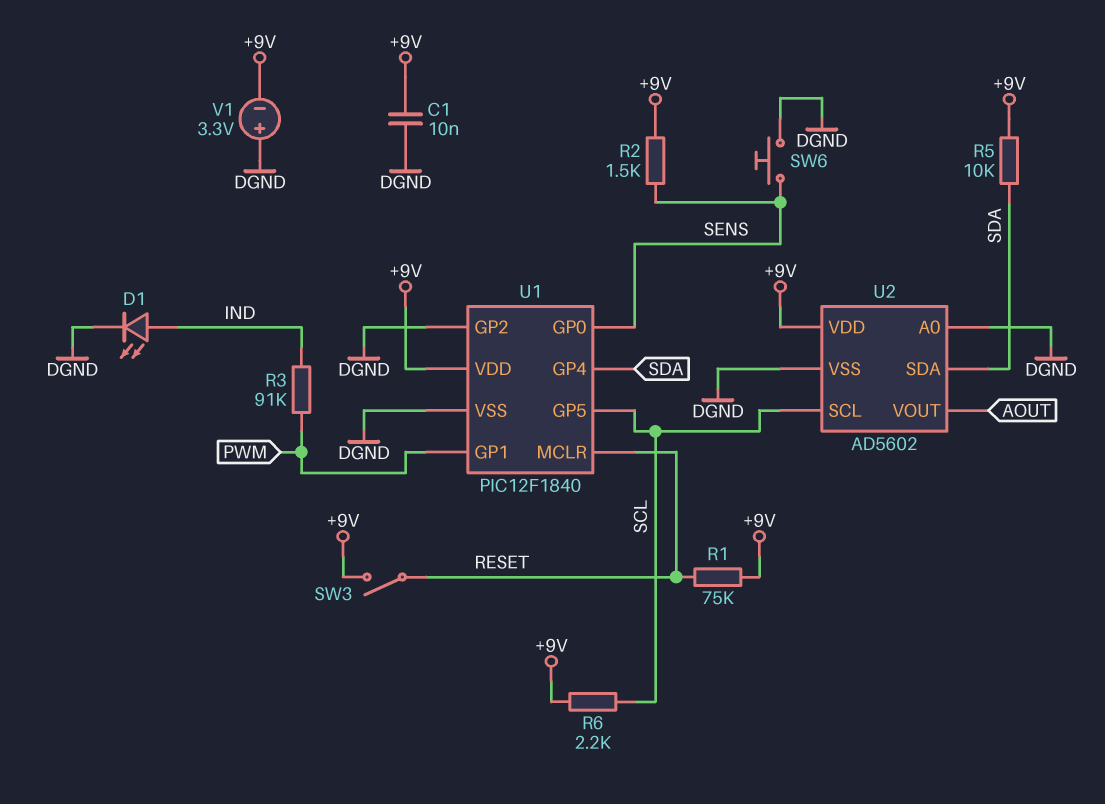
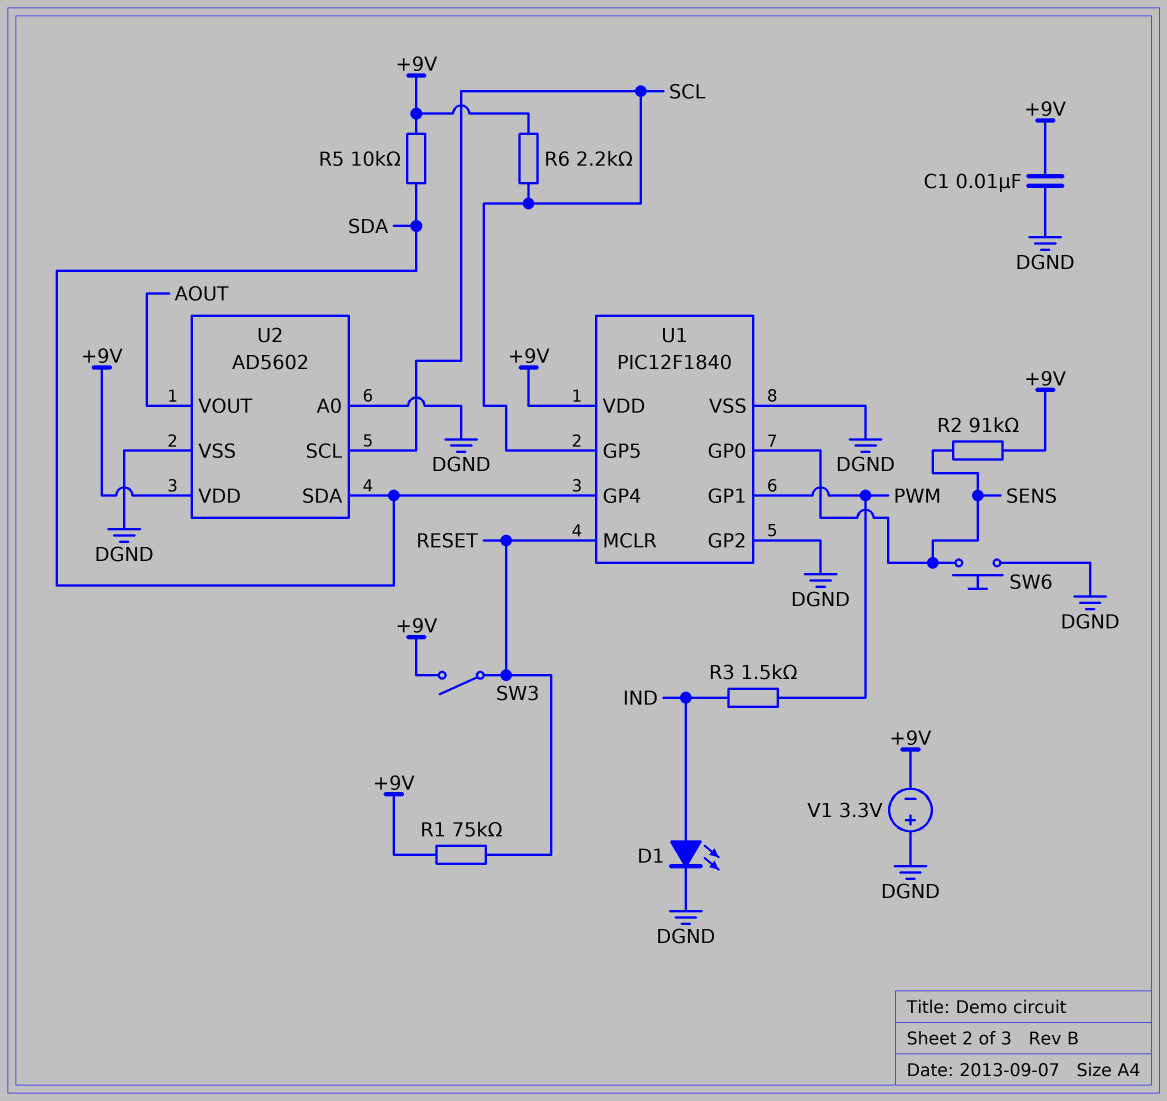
R2: 1.5k (+9V, SENS) -> 91k (+9V, SENS)
R3: 91k (IND, PWM) -> 1.5k (IND, PWM)

